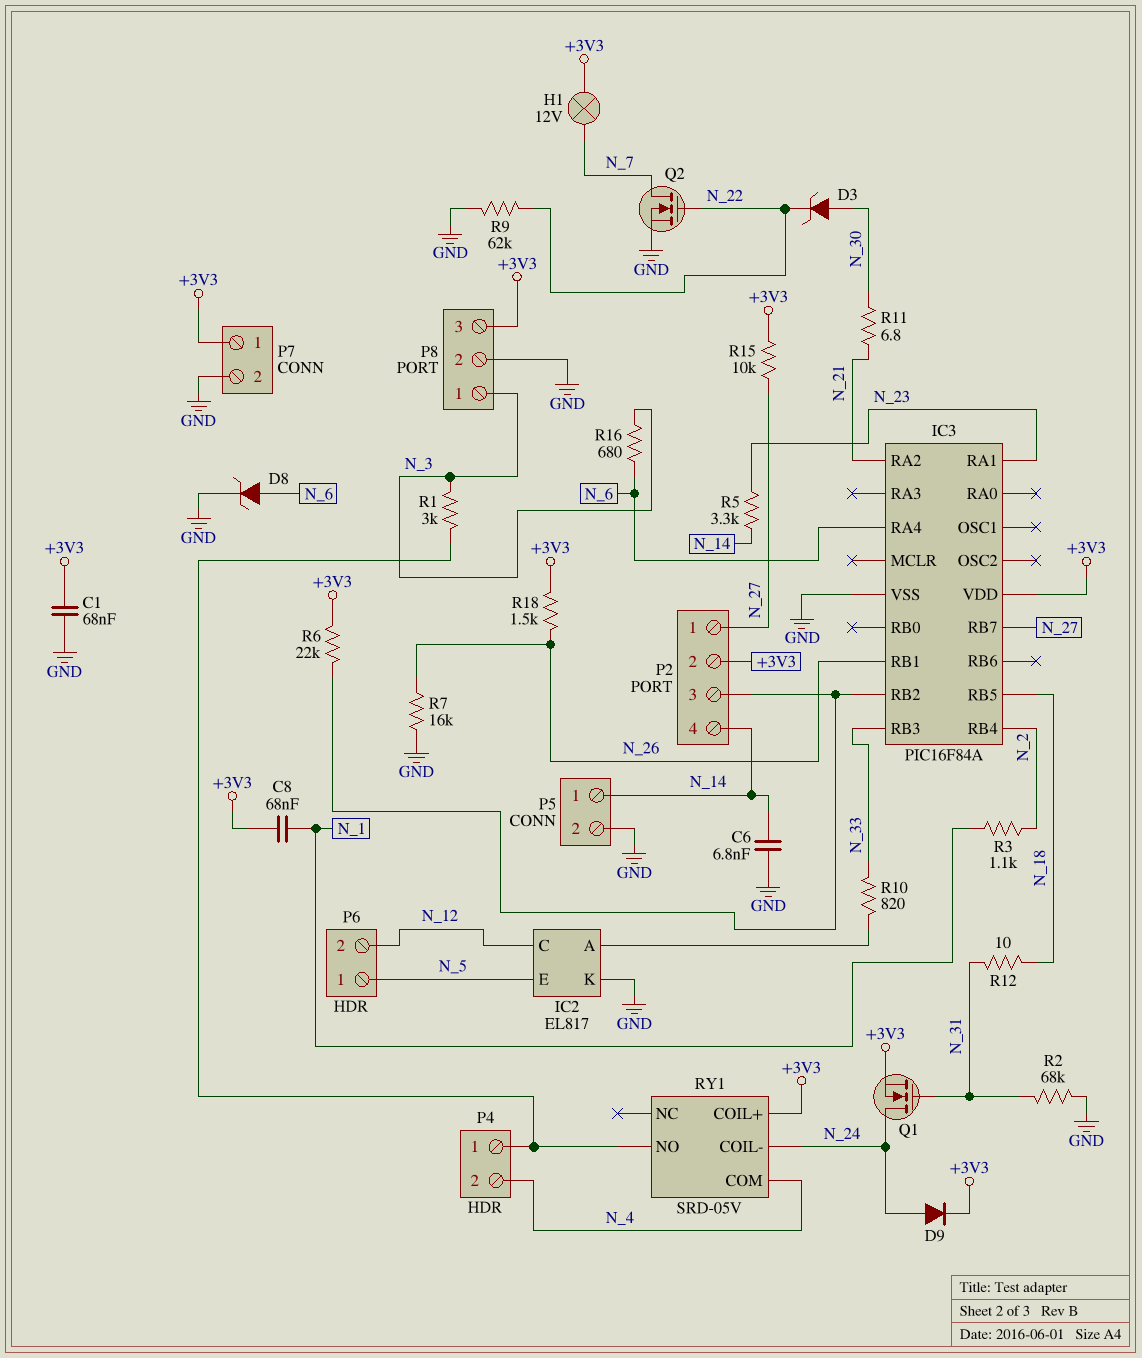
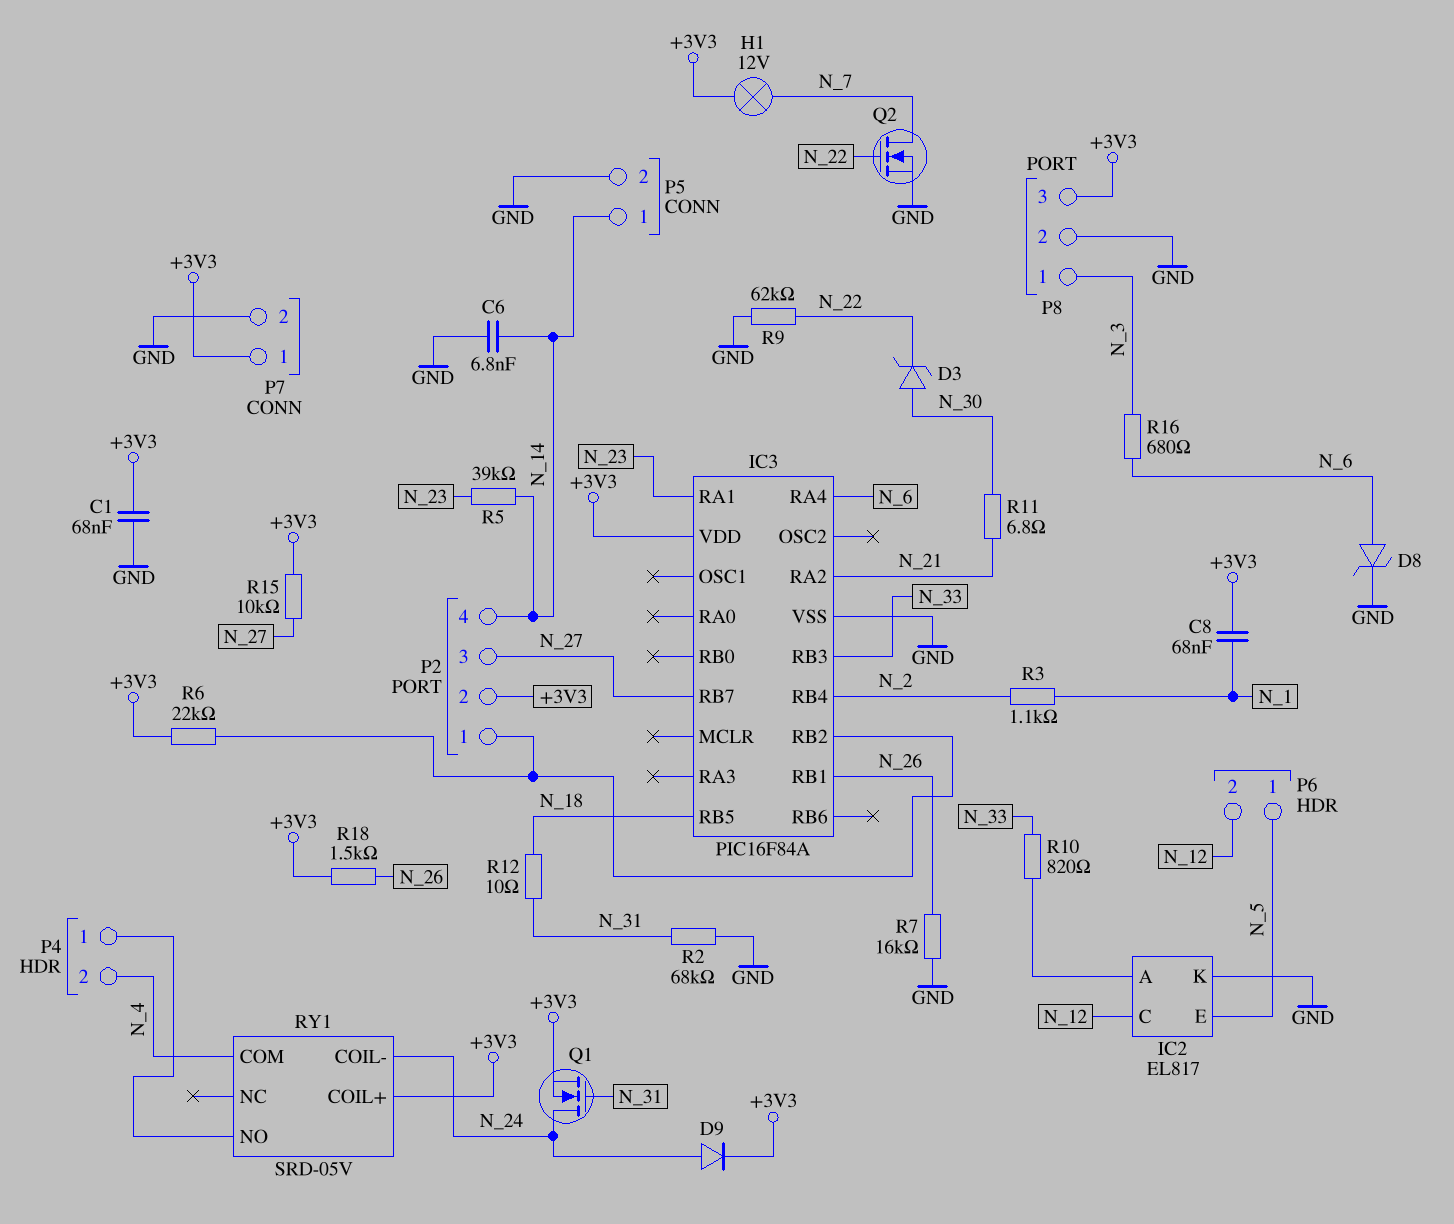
P2 pin 1: N_27 -> IC3/RB2
P2 pin 3: IC3/RB2 -> N_27
R1: 3k (N_3, P4/1) -> none
R5: 3.3k (N_14, N_23) -> 39k (N_14, N_23)

